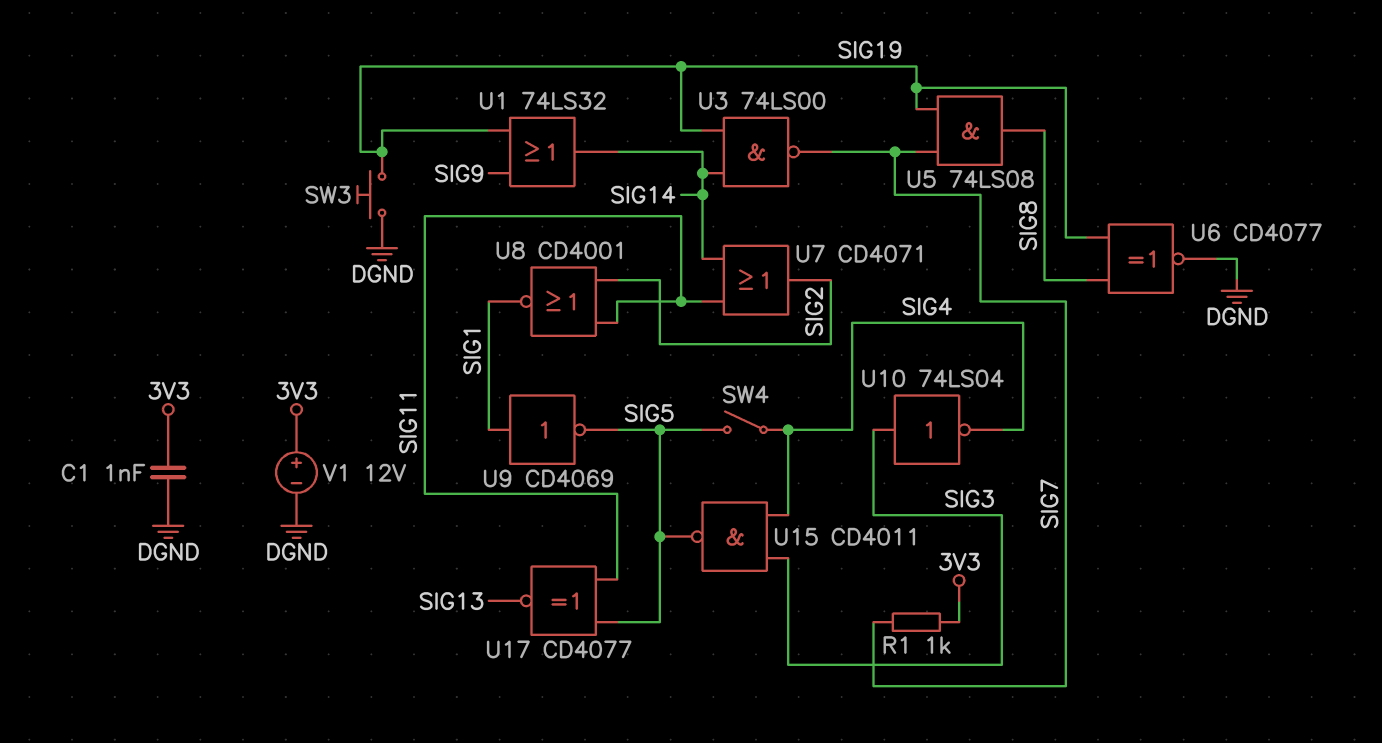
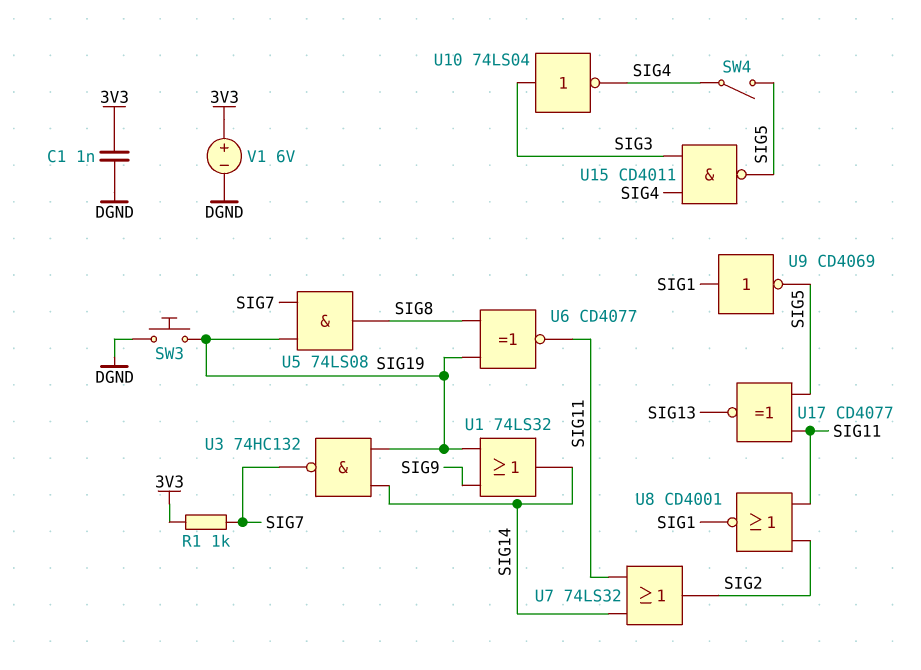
U3: NAND 74LS00 (in SIG14, in SIG19, out SIG7) -> NAND 74HC132 (in SIG14, in SIG19, out SIG7)
U6: XNOR CD4077 (in SIG8, in SIG19, out DGND) -> XNOR CD4077 (in SIG8, in SIG19, out SIG11)
U7: OR CD4071 (in SIG11, in SIG14, out SIG2) -> OR 74LS32 (in SIG11, in SIG14, out SIG2)
V1: 12V (plus 3V3, minus DGND) -> 6V (plus 3V3, minus DGND)

